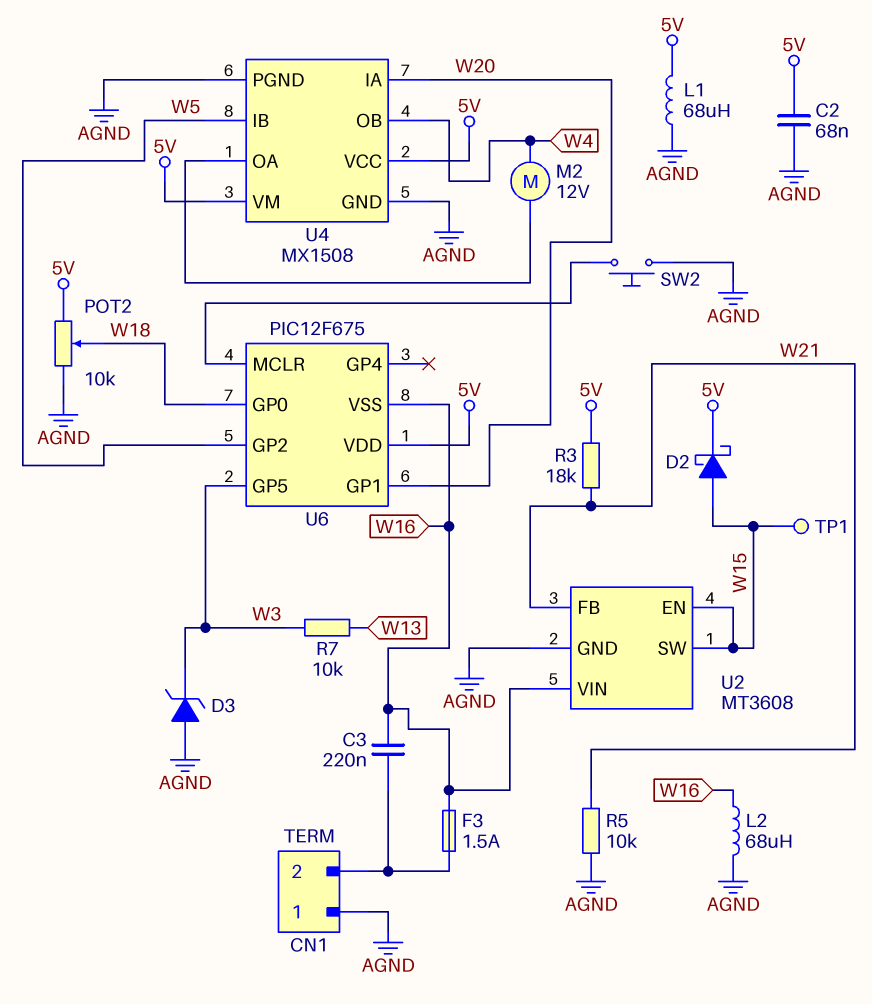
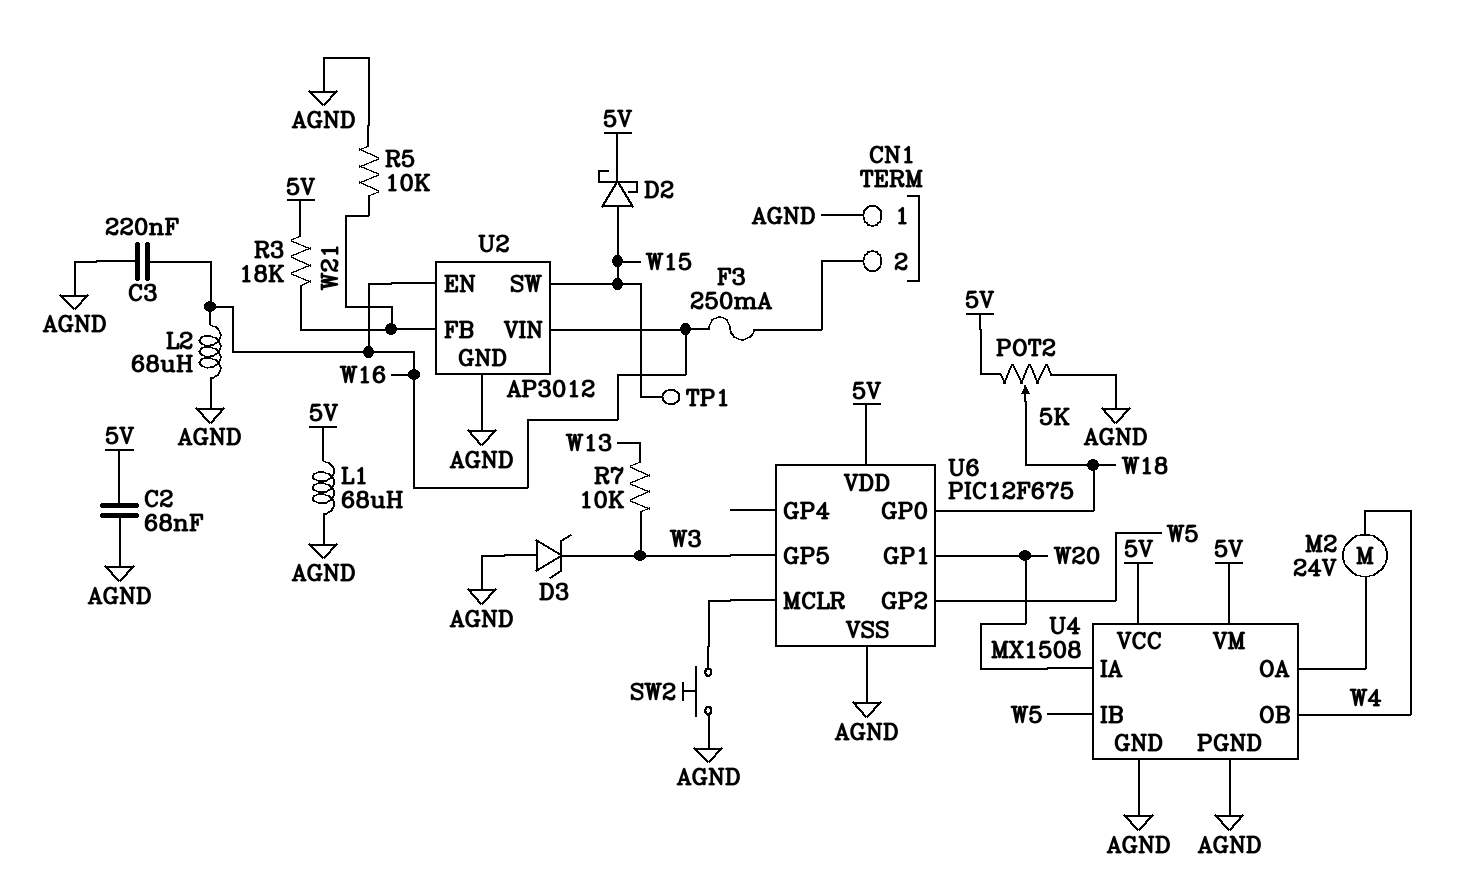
C3: 220nF (CN1/2, W16) -> 220nF (AGND, W16)
F3: 1.5A (CN1/2, W16) -> 250mA (CN1/2, W16)
M2: motor 12V (U4/OA, W4) -> motor 24V (U4/OA, W4)
POT2: 10k (5V, AGND, wiper W18) -> 5k (5V, AGND, wiper W18)
U2: MT3608 -> AP3012
U2 pin EN: W15 -> W16
U6 pin VSS: W16 -> AGND

